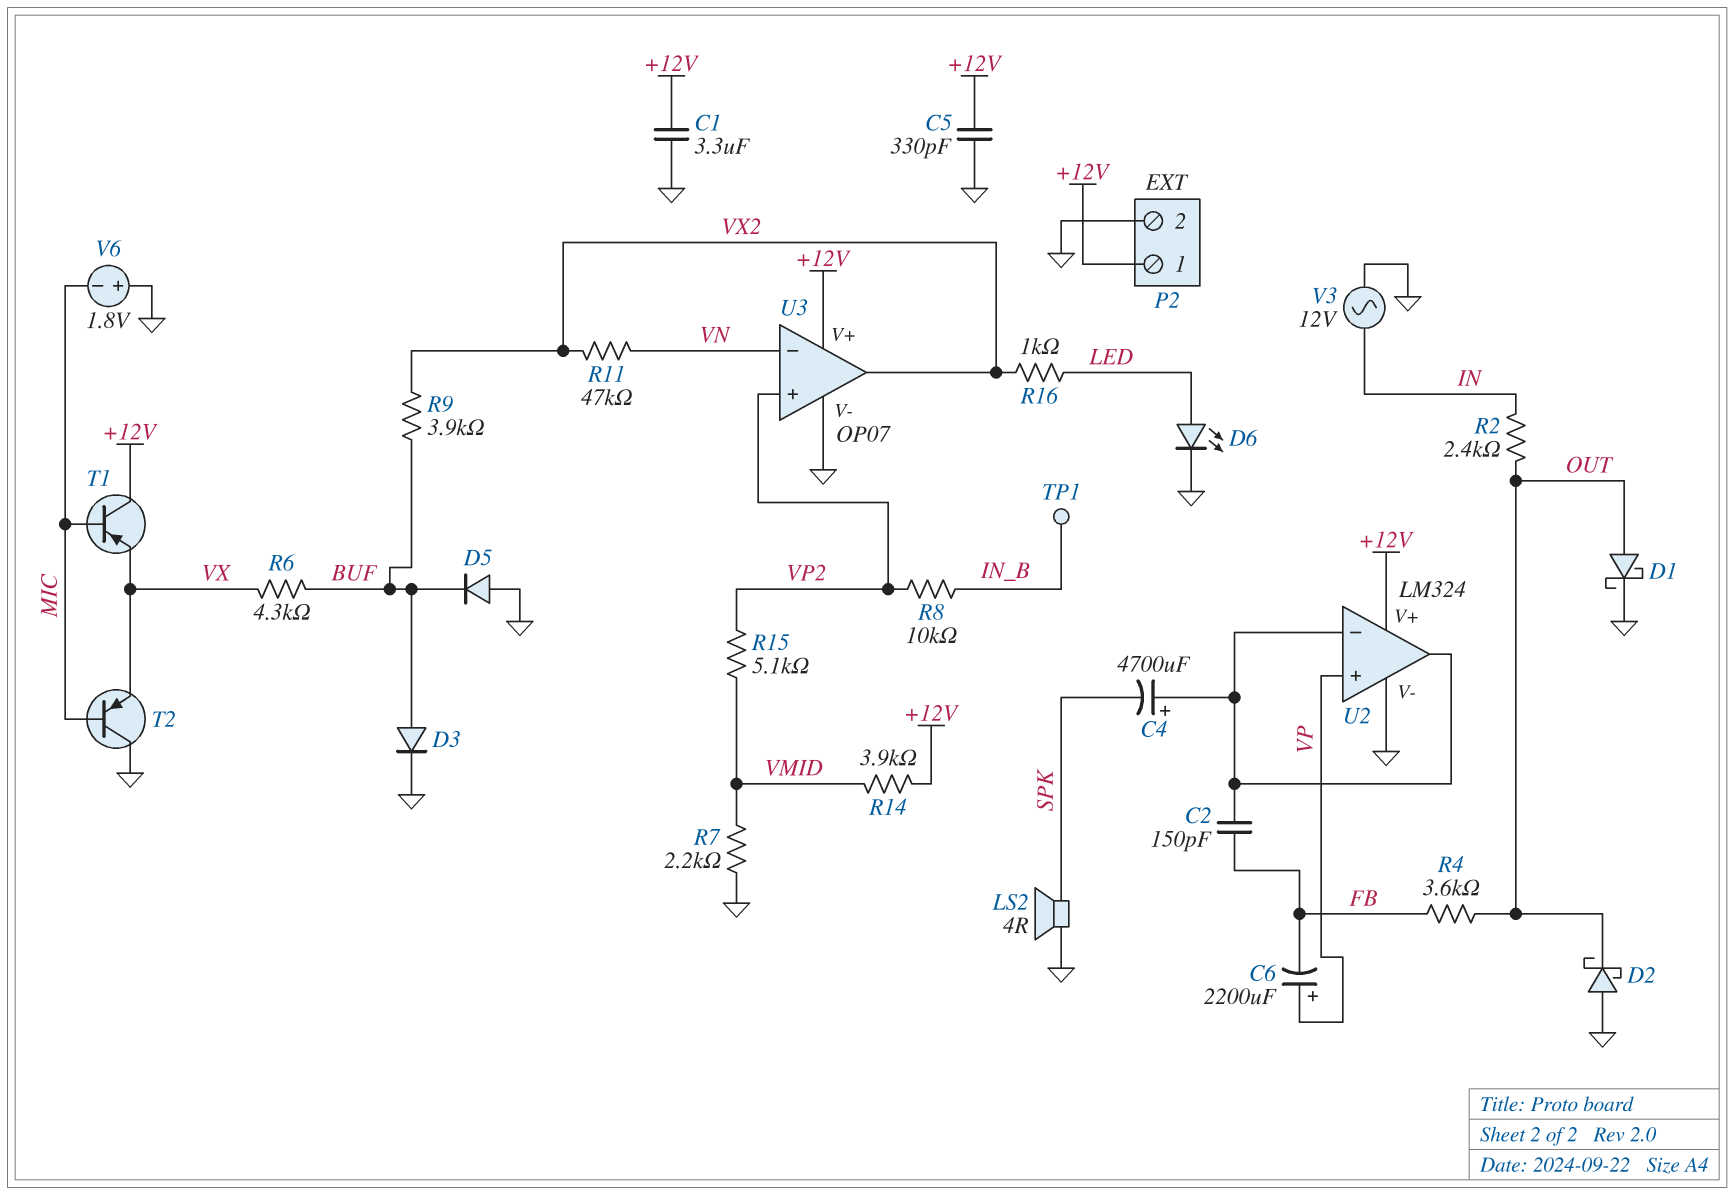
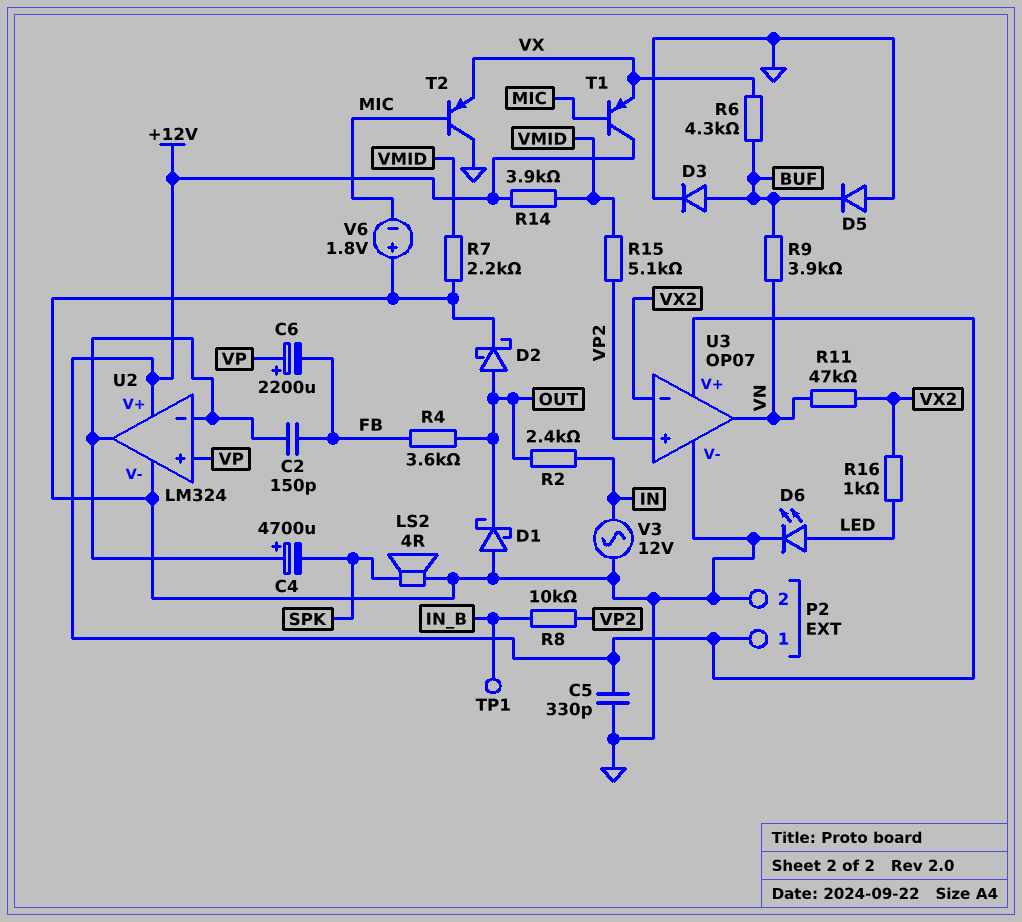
C1: 3.3uF (+12V, GND) -> none
D1: schottky (A OUT, K GND) -> schottky (A GND, K OUT)
D2: schottky (A GND, K OUT) -> schottky (A OUT, K GND)
R9: 3.9k (BUF, VX2) -> 3.9k (BUF, VN)
U3 pin in-: VN -> VX2
U3 pin out: VX2 -> VN

